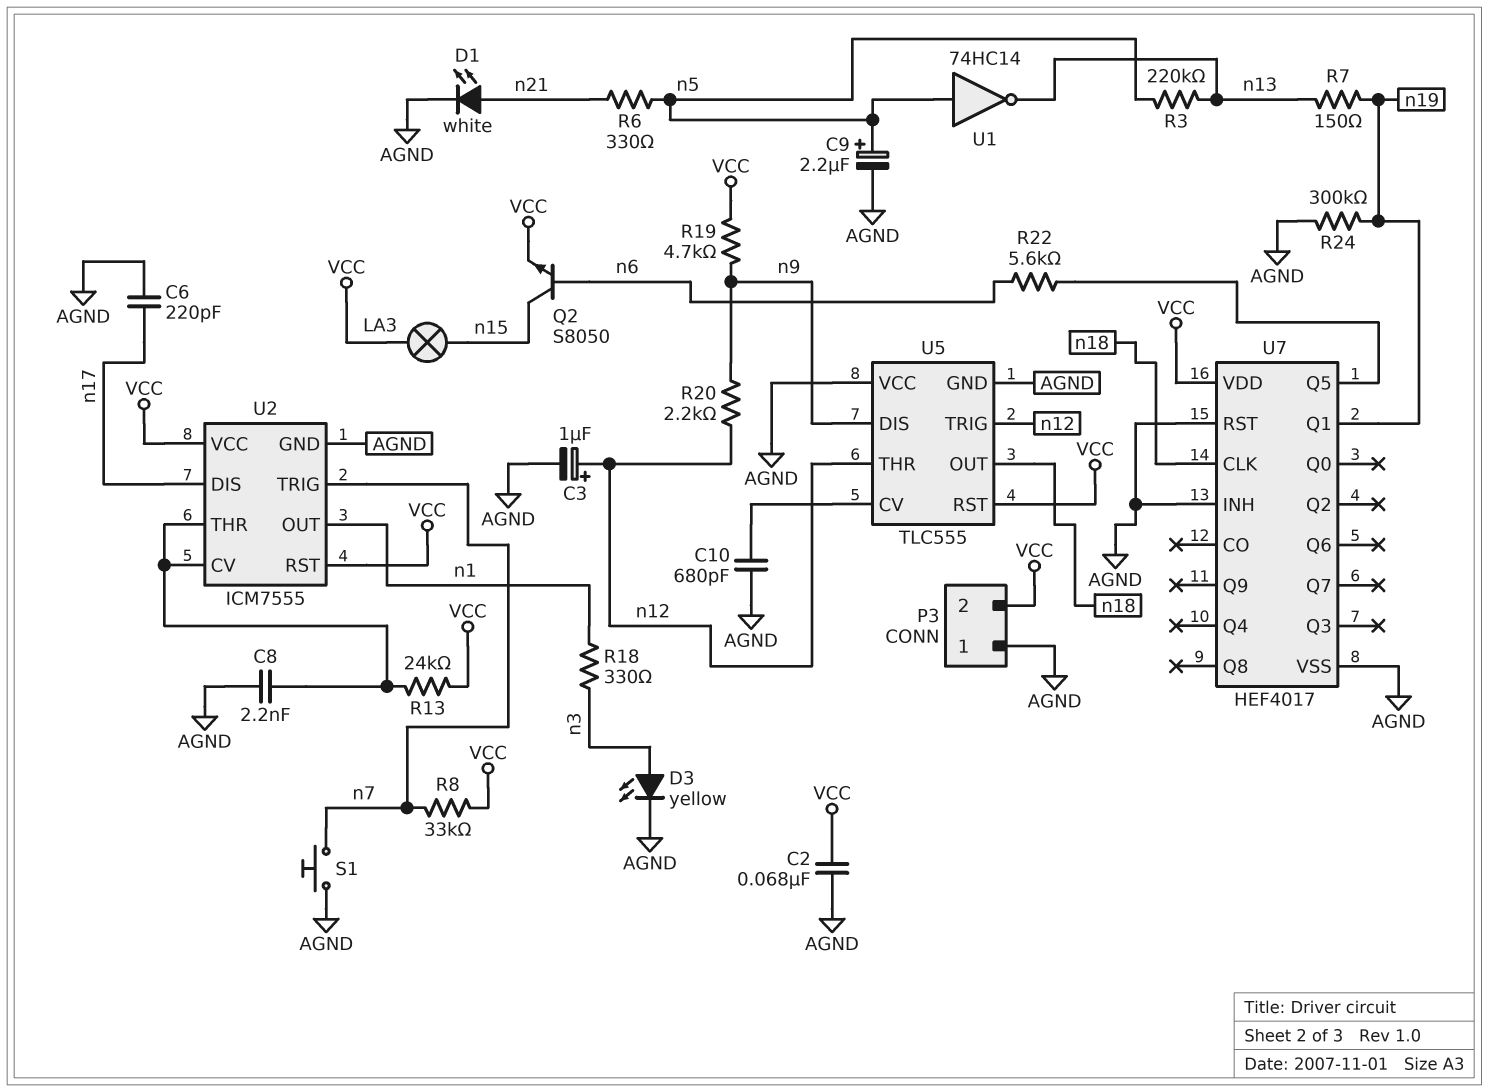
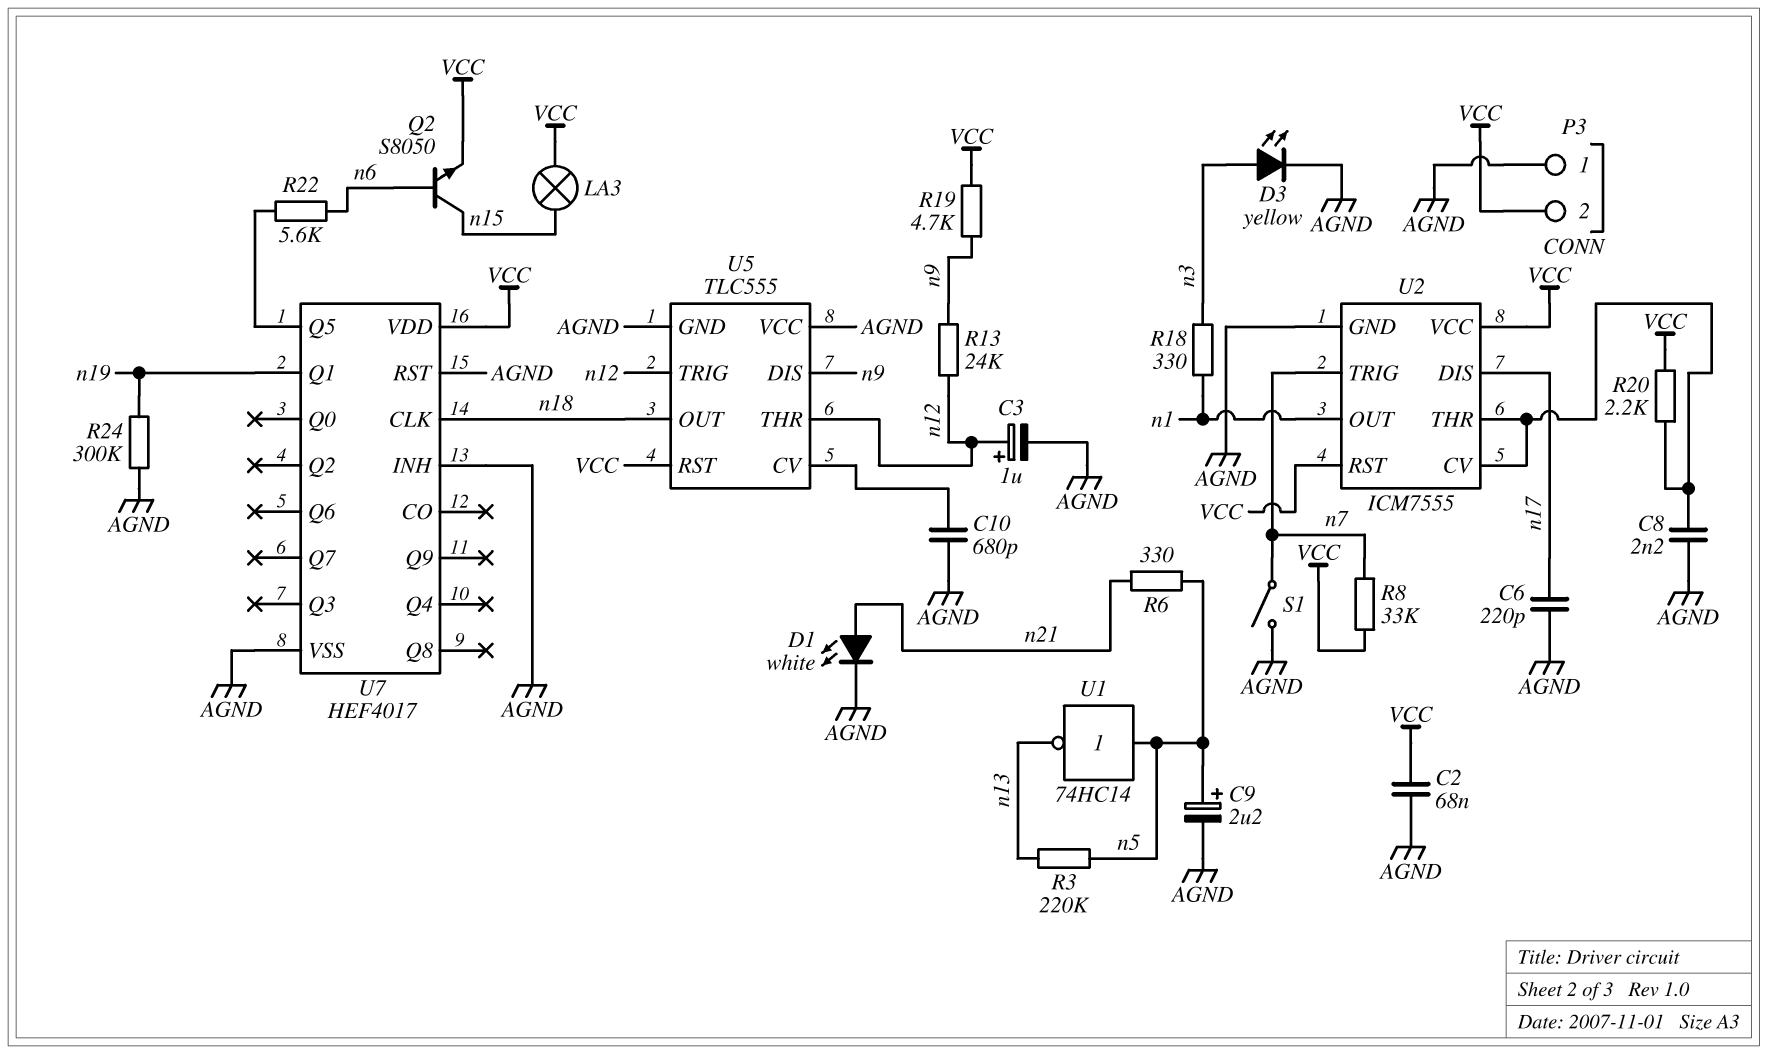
R7: 150 (n13, n19) -> none
R13: 24k (U2/CV, VCC) -> 24k (n9, n12)
R20: 2.2k (n9, n12) -> 2.2k (U2/CV, VCC)
S1: button (AGND, n7) -> switch (AGND, n7)

